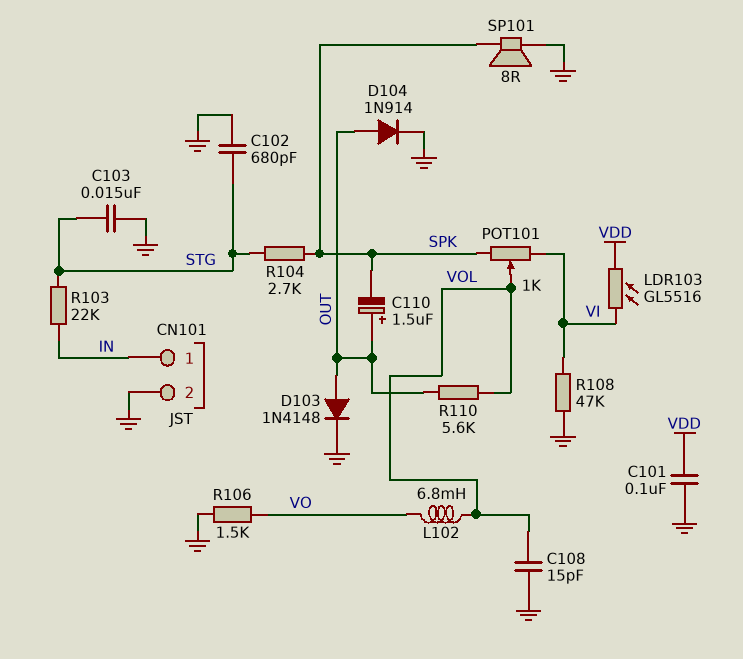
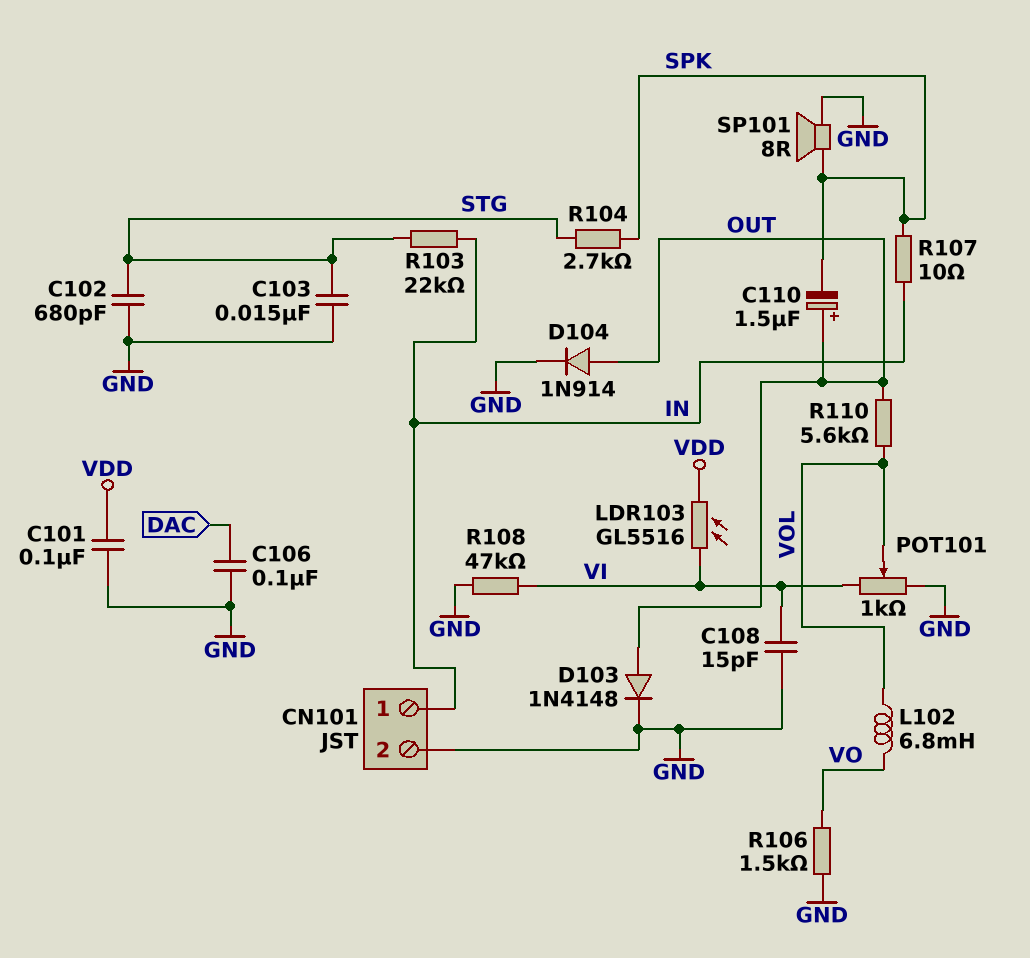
C106: none -> 100nF (DAC, GND)
C108: 15pF (GND, VOL) -> 15pF (GND, VI)
POT101: 1k (SPK, VI, wiper VOL) -> 1k (GND, VI, wiper VOL)
R107: none -> 10 (IN, SPK)

